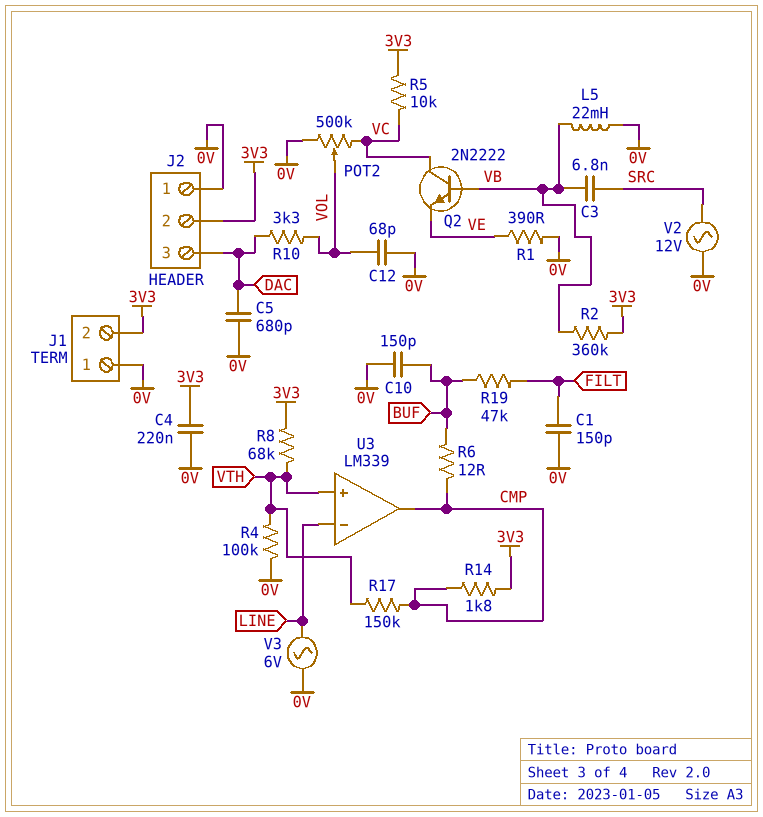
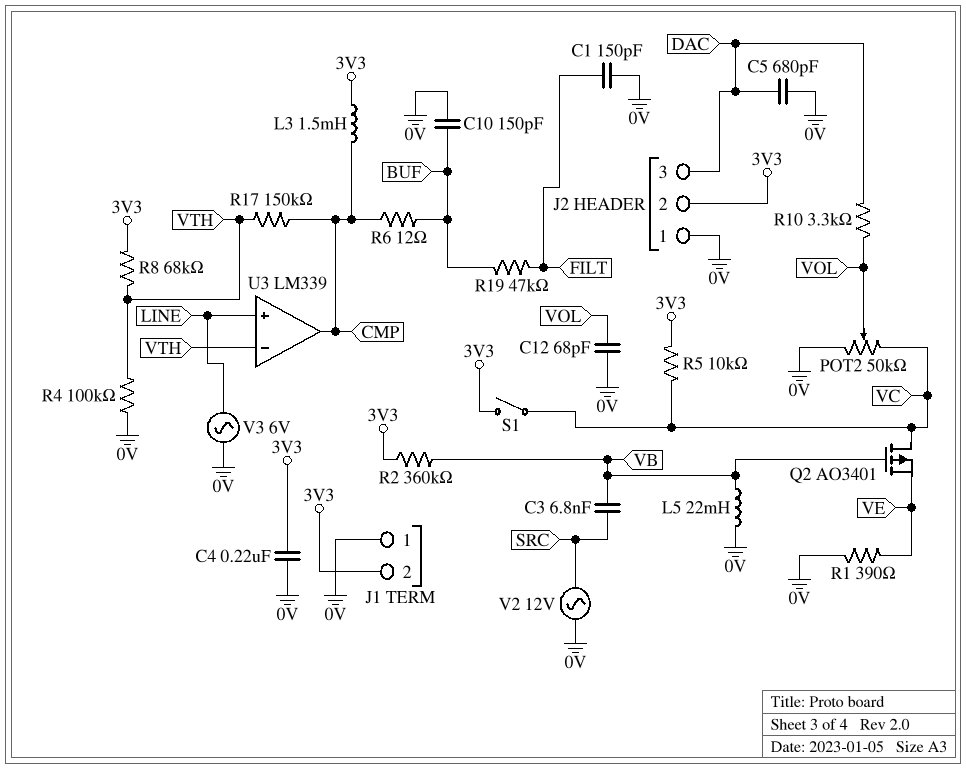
L3: none -> 1.5mH (3V3, CMP)
POT2: 500k (0V, VC, wiper VOL) -> 50k (0V, VC, wiper VOL)
Q2: NPN 2N2222 (B VB, C VC, E VE) -> PMOS AO3401 (G VB, D VC, S VE)
R14: 1.8k (3V3, CMP) -> none
S1: none -> switch (3V3, VC)
U3 pin in+: VTH -> LINE
U3 pin in-: LINE -> VTH

